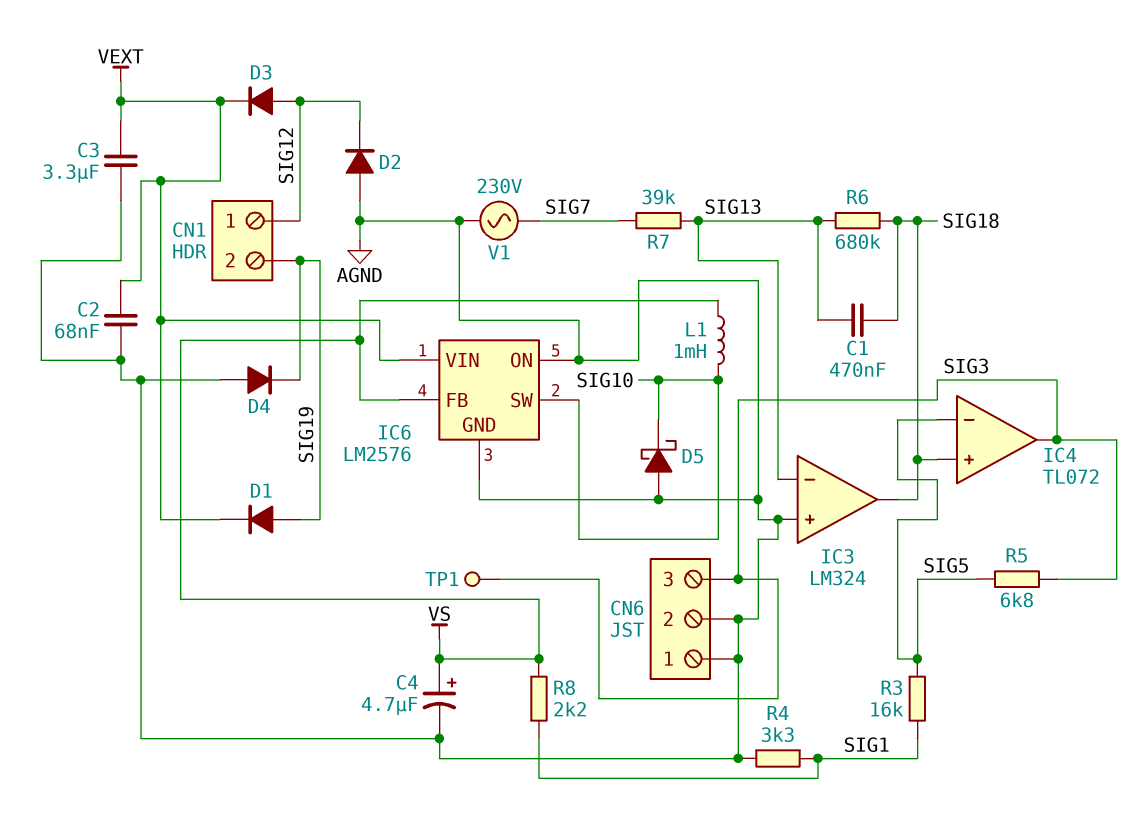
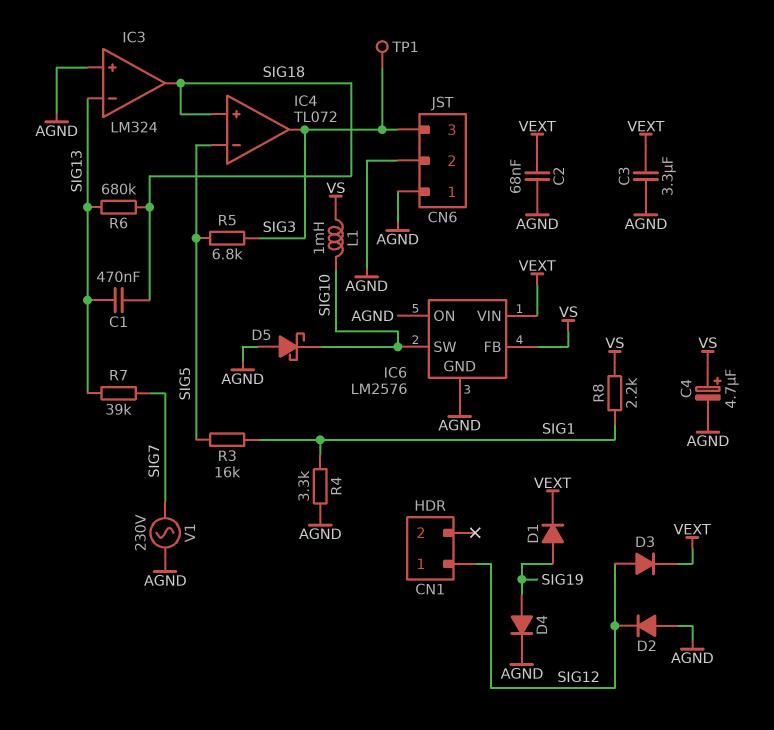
CN1 pin 2: SIG19 -> none
D4: diode (A AGND, K SIG19) -> diode (A SIG19, K AGND)

